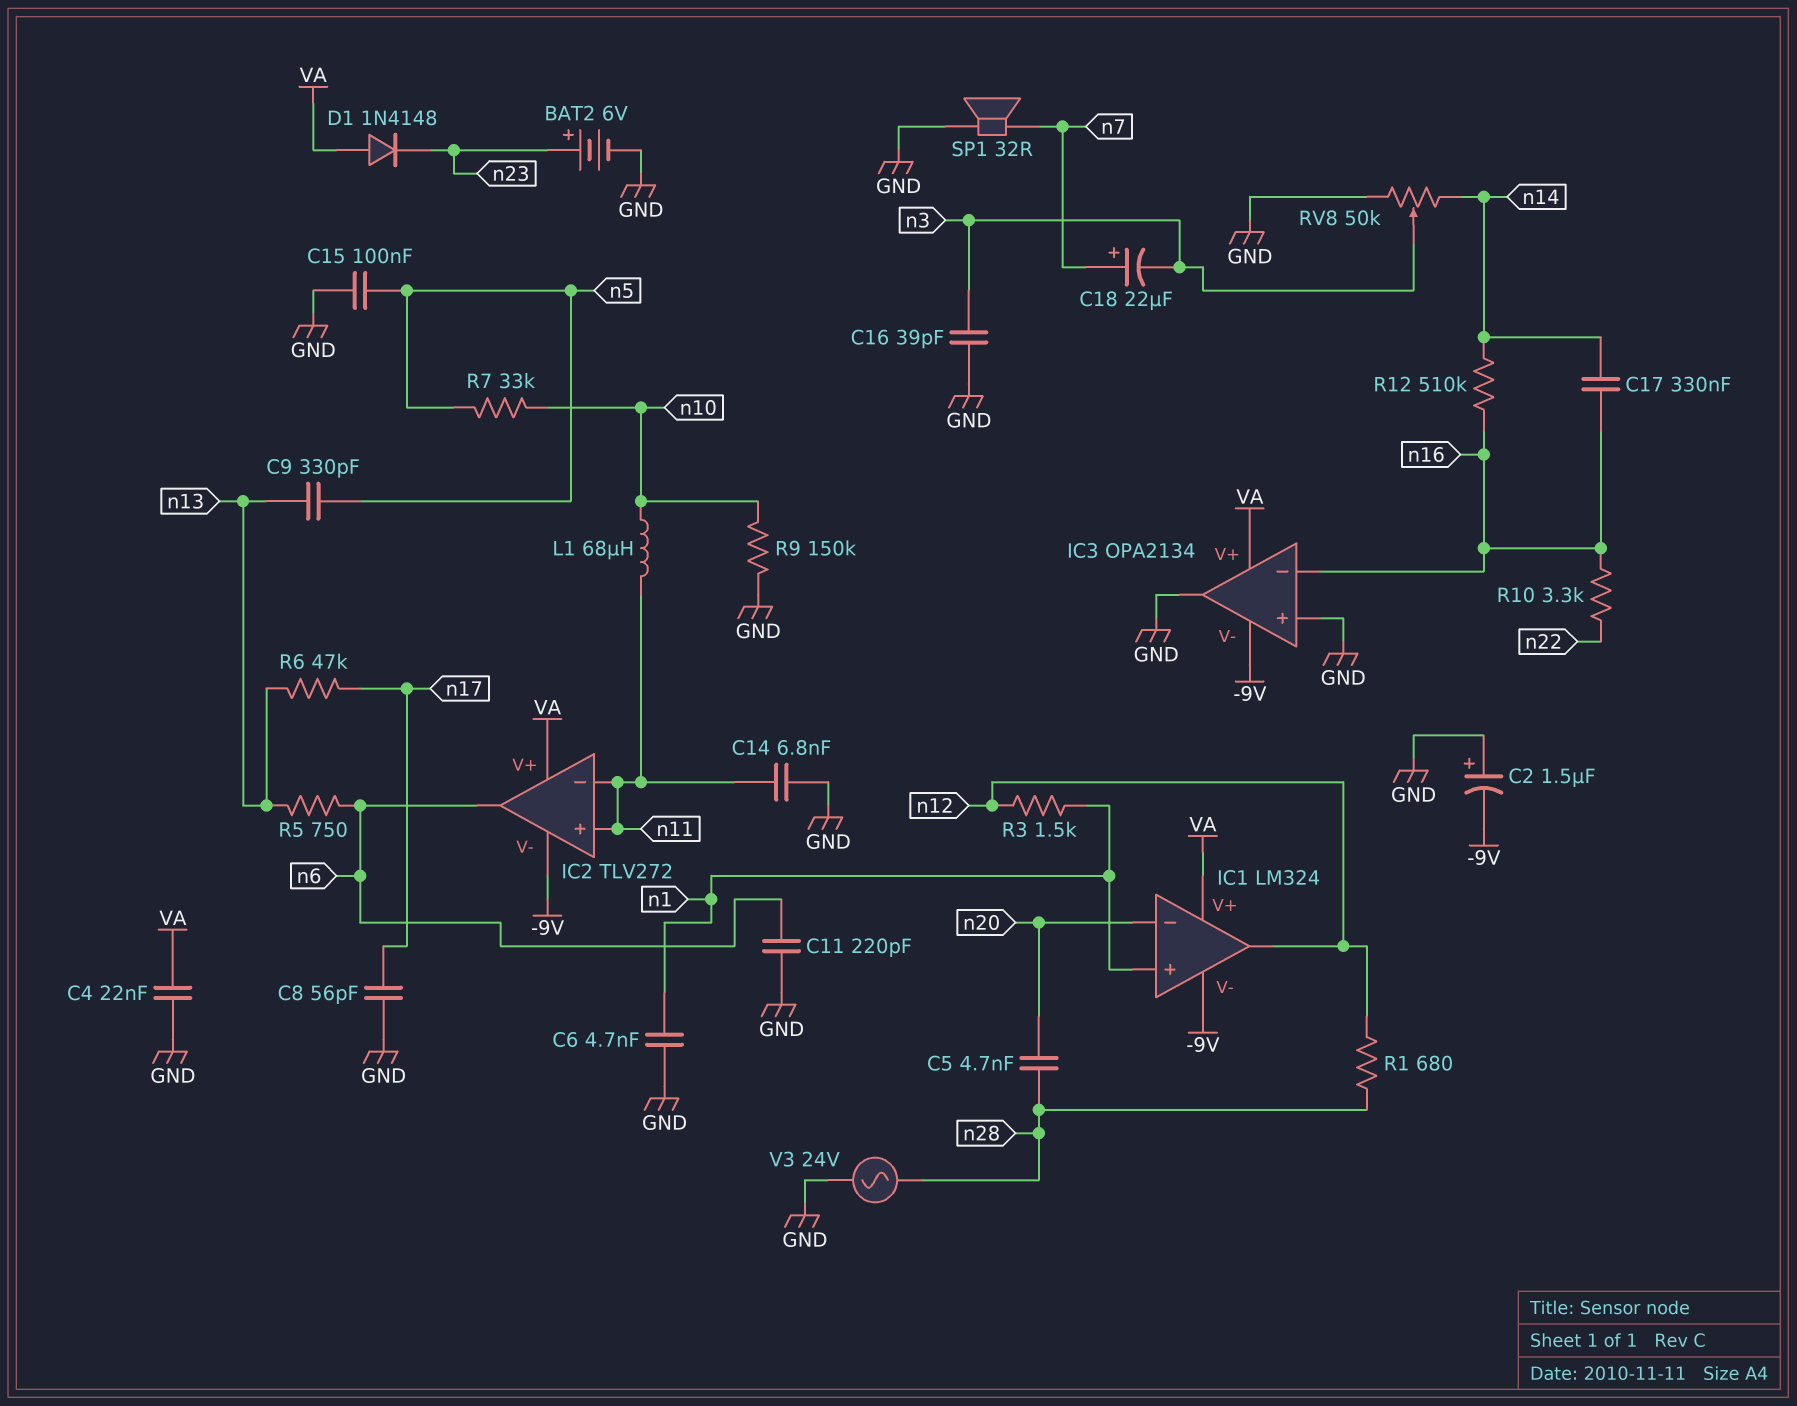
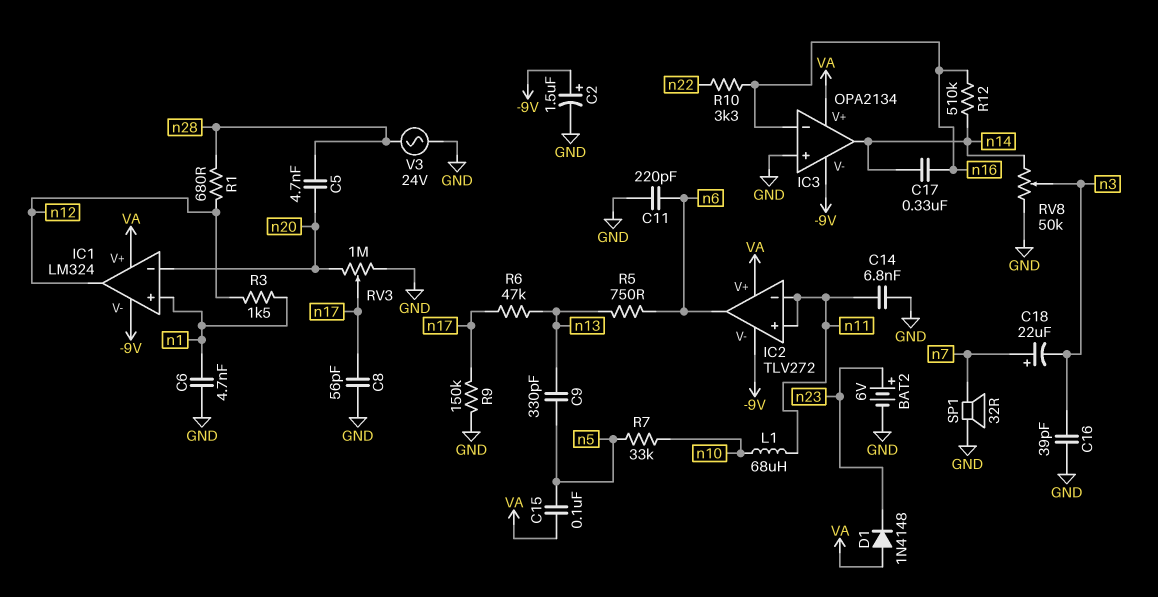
C2: 1.5uF (plus GND, minus -9V) -> 1.5uF (plus -9V, minus GND)
C4: 22nF (GND, VA) -> none
C15: 100nF (GND, n5) -> 100nF (VA, n5)
IC3 pin out: GND -> n14
R9: 150k (GND, n10) -> 150k (GND, n17)
RV3: none -> 1M (GND, n20, wiper n17)

